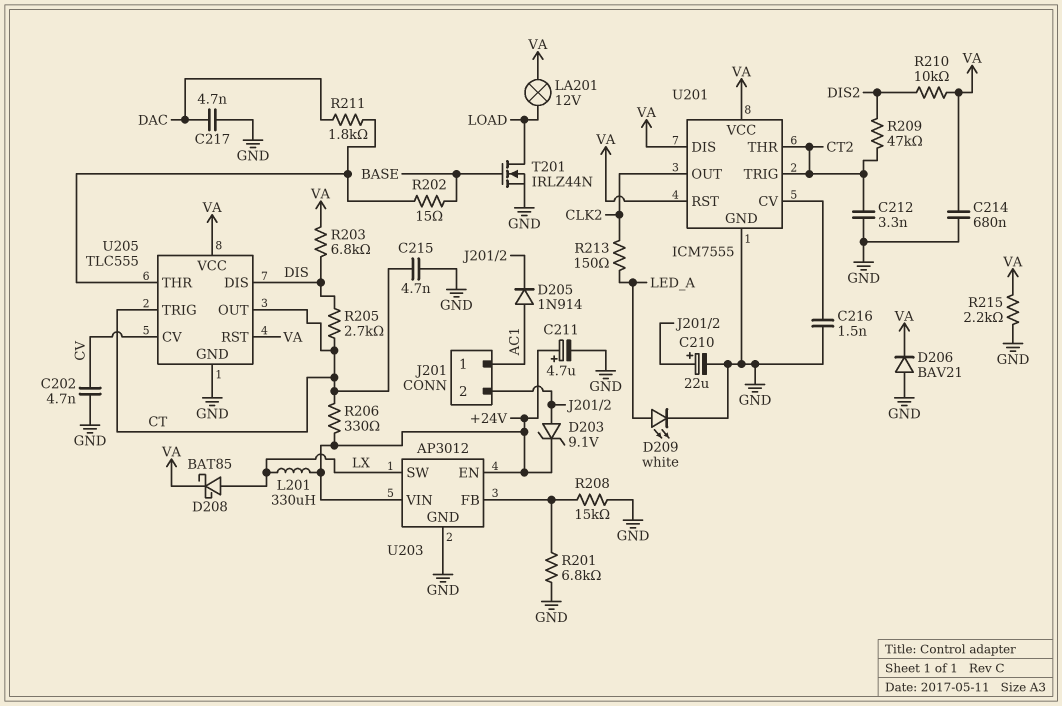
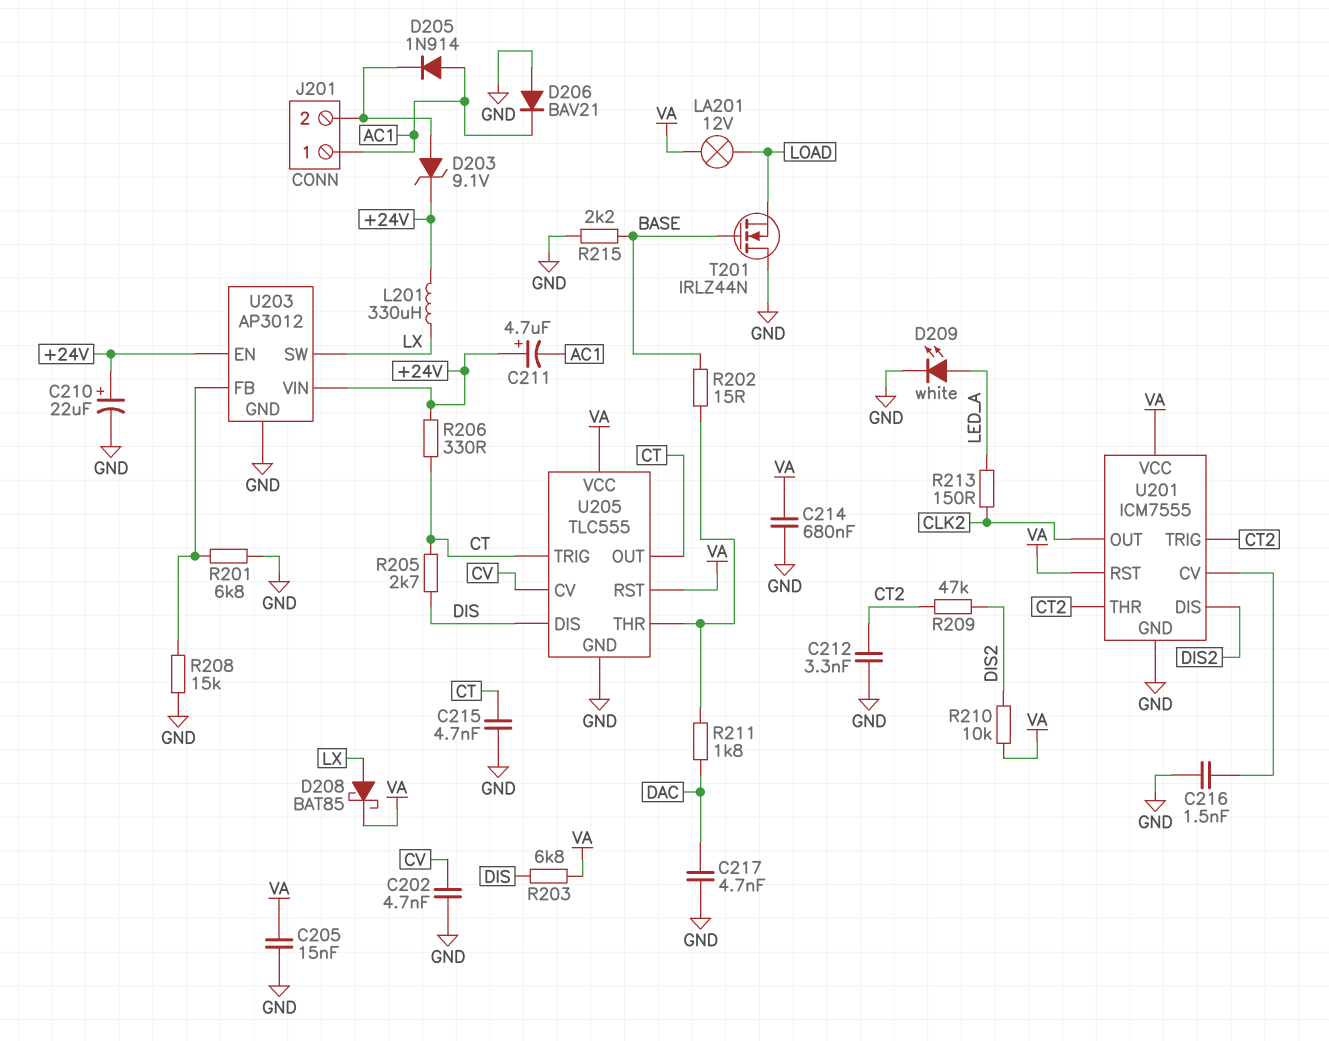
C205: none -> 15nF (GND, VA)
C210: 22uF (plus J201/2, minus GND) -> 22uF (plus +24V, minus GND)
C211: 4.7uF (plus +24V, minus GND) -> 4.7uF (plus +24V, minus AC1)
D206: diode BAV21 (A GND, K VA) -> diode BAV21 (A GND, K AC1)
R215: 2.2k (GND, VA) -> 2.2k (BASE, GND)
T201: NMOS IRLZ44N (G BASE, D LOAD, S GND) -> NMOS IRLZ44N (G BASE, D GND, S LOAD)
U201 pin DIS: VA -> DIS2

